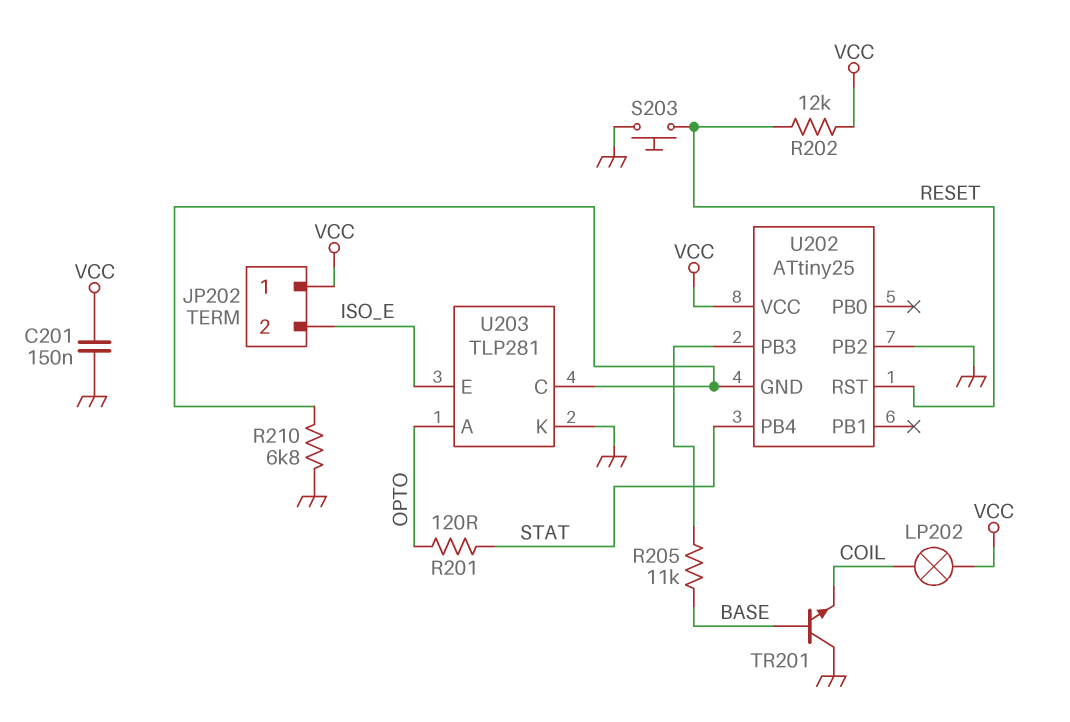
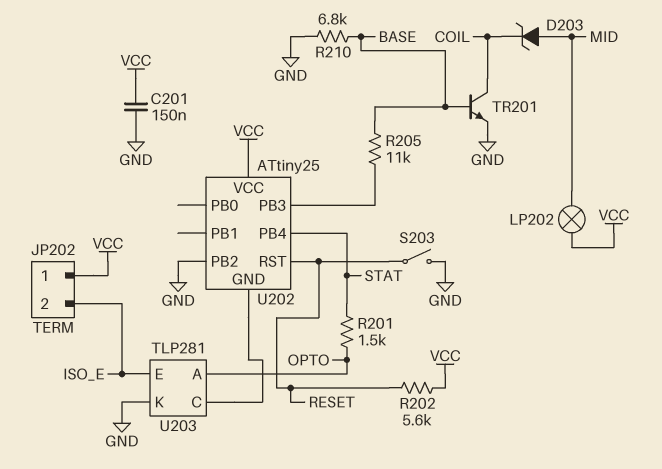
D203: none -> zener (A MID, K COIL)
LP202: lamp (COIL, VCC) -> lamp (MID, VCC)
R201: 120 (OPTO, STAT) -> 1.5k (OPTO, STAT)
R202: 12k (RESET, VCC) -> 5.6k (RESET, VCC)
R210: 6.8k (GND, U202/GND) -> 6.8k (BASE, GND)
S203: button (GND, RESET) -> switch (GND, RESET)
TR201: NPN (B BASE, C GND, E COIL) -> NPN (B BASE, C COIL, E GND)

